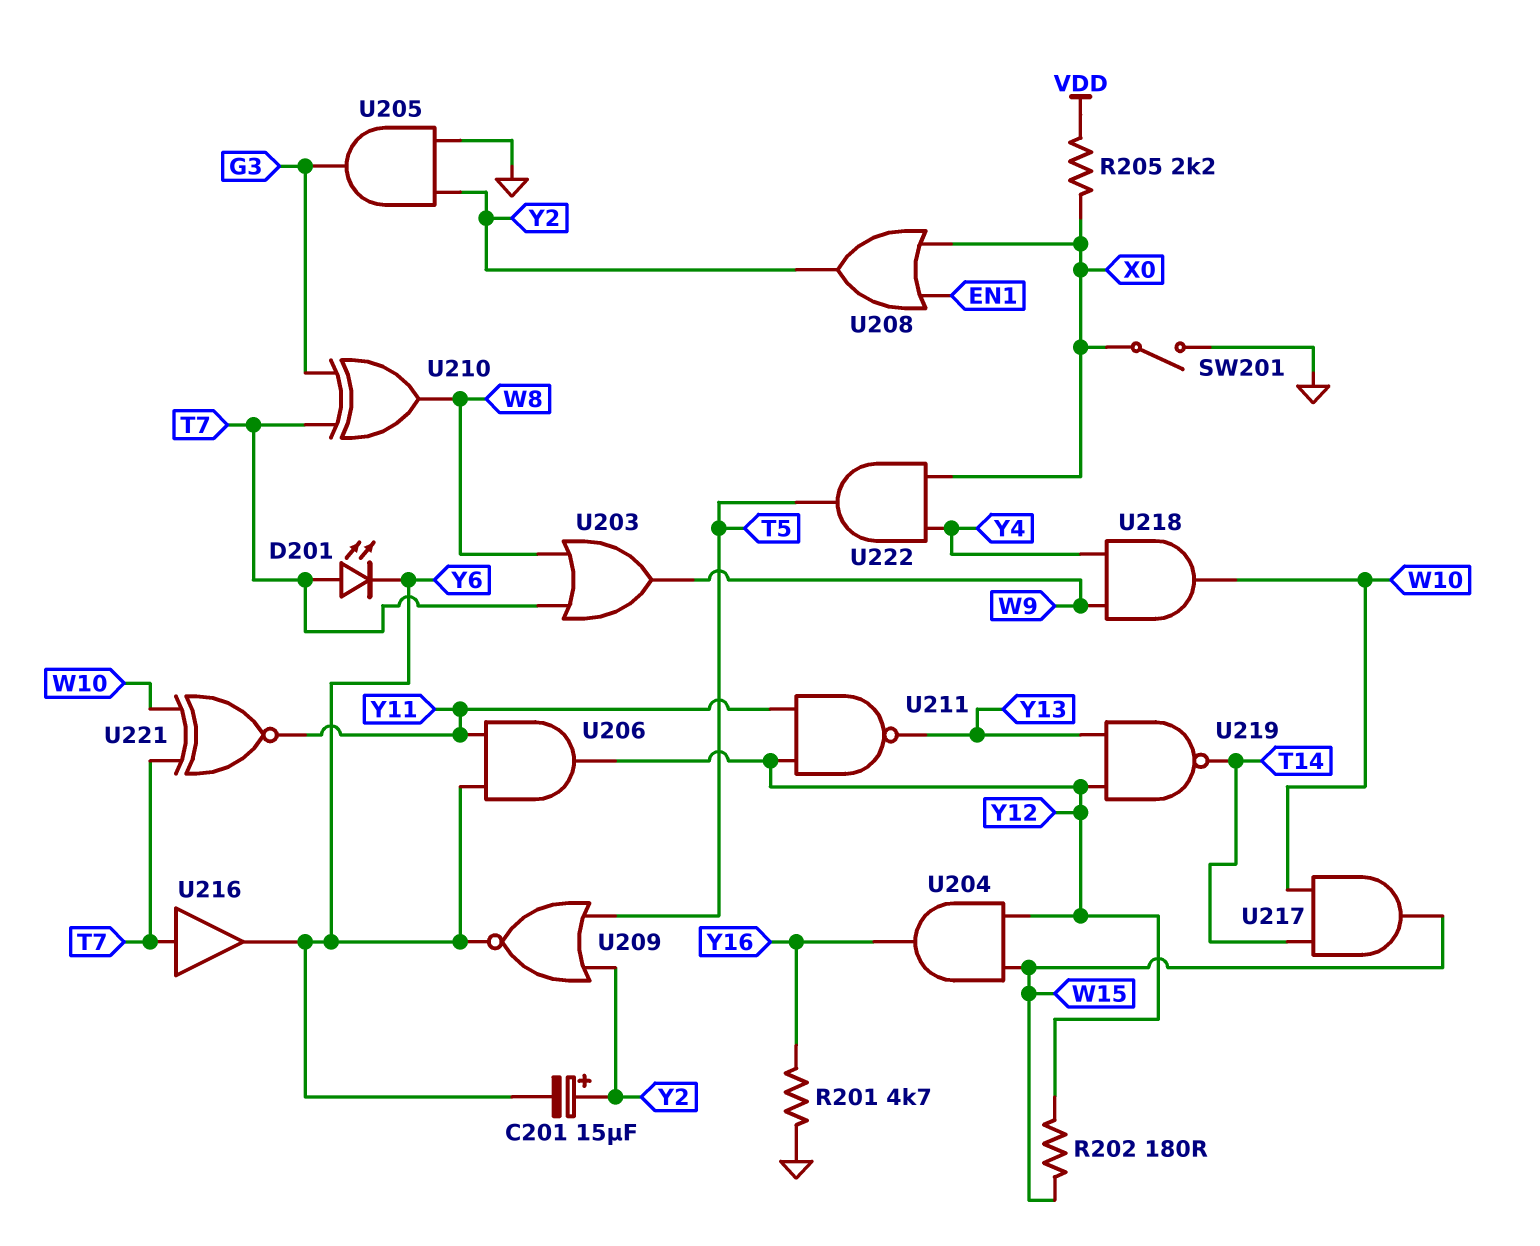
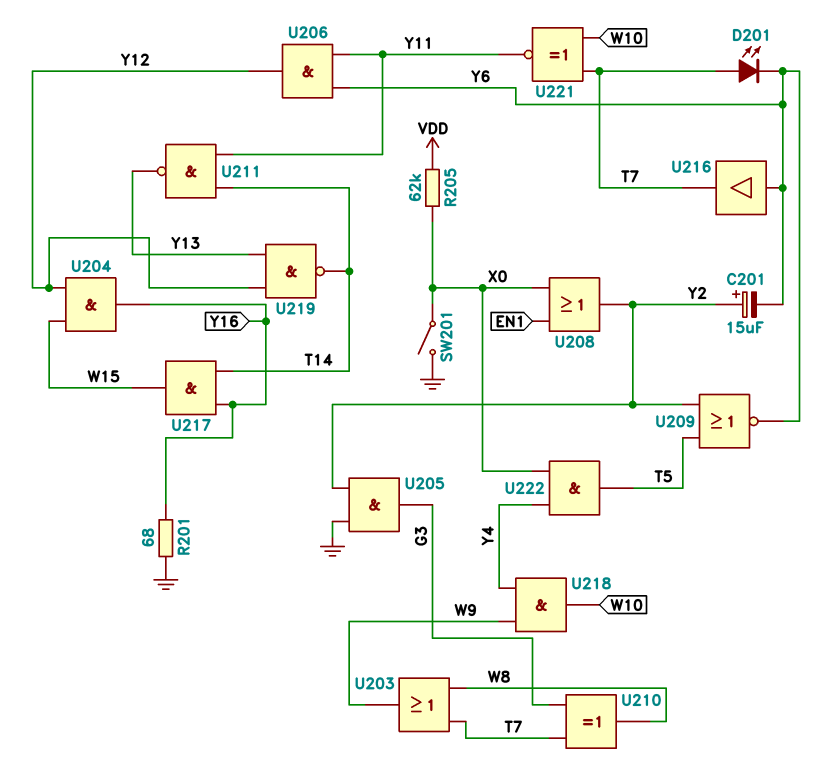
R201: 4.7k (GND, Y16) -> 68 (GND, Y16)
R202: 180 (W15, Y12) -> none
R205: 2.2k (VDD, X0) -> 62k (VDD, X0)
U211: NAND (in Y11, in Y12, out Y13) -> NAND (in T14, in Y11, out Y13)
U216: buffer (in T7, out Y6) -> buffer (in Y6, out T7)
U217: AND (in T14, in W10, out W15) -> AND (in T14, in Y16, out W15)

